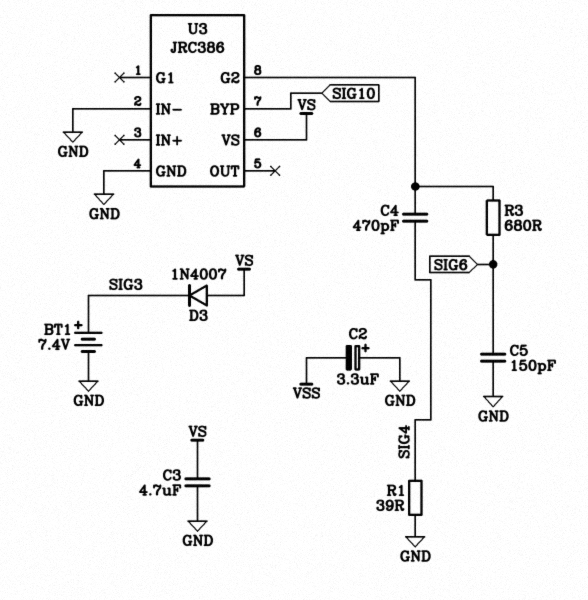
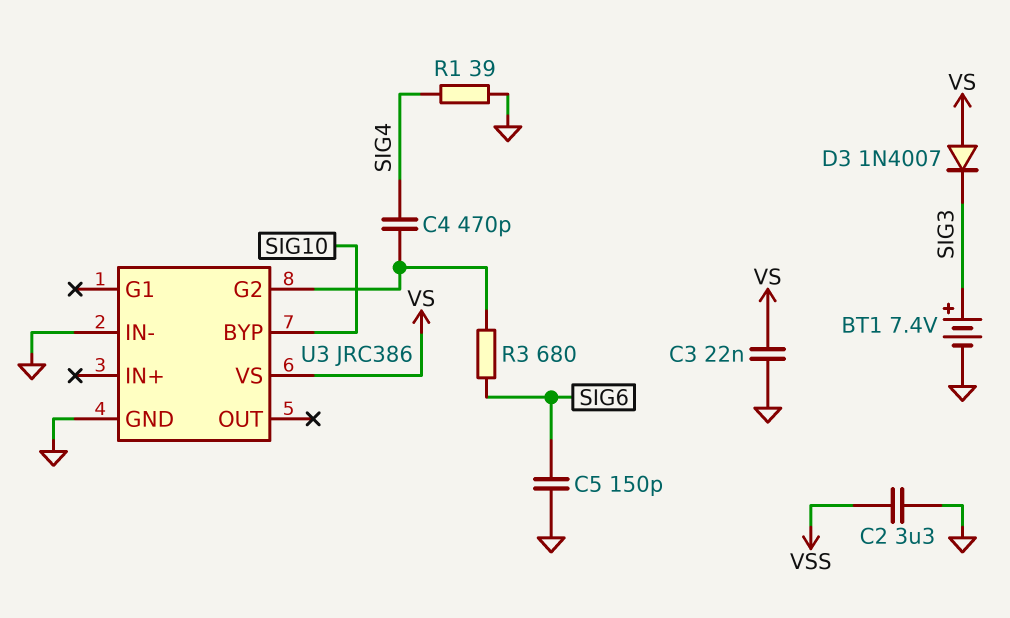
C2: 3.3uF (plus GND, minus VSS) -> 3.3uF (GND, VSS)
C3: 4.7uF (GND, VS) -> 22nF (GND, VS)

